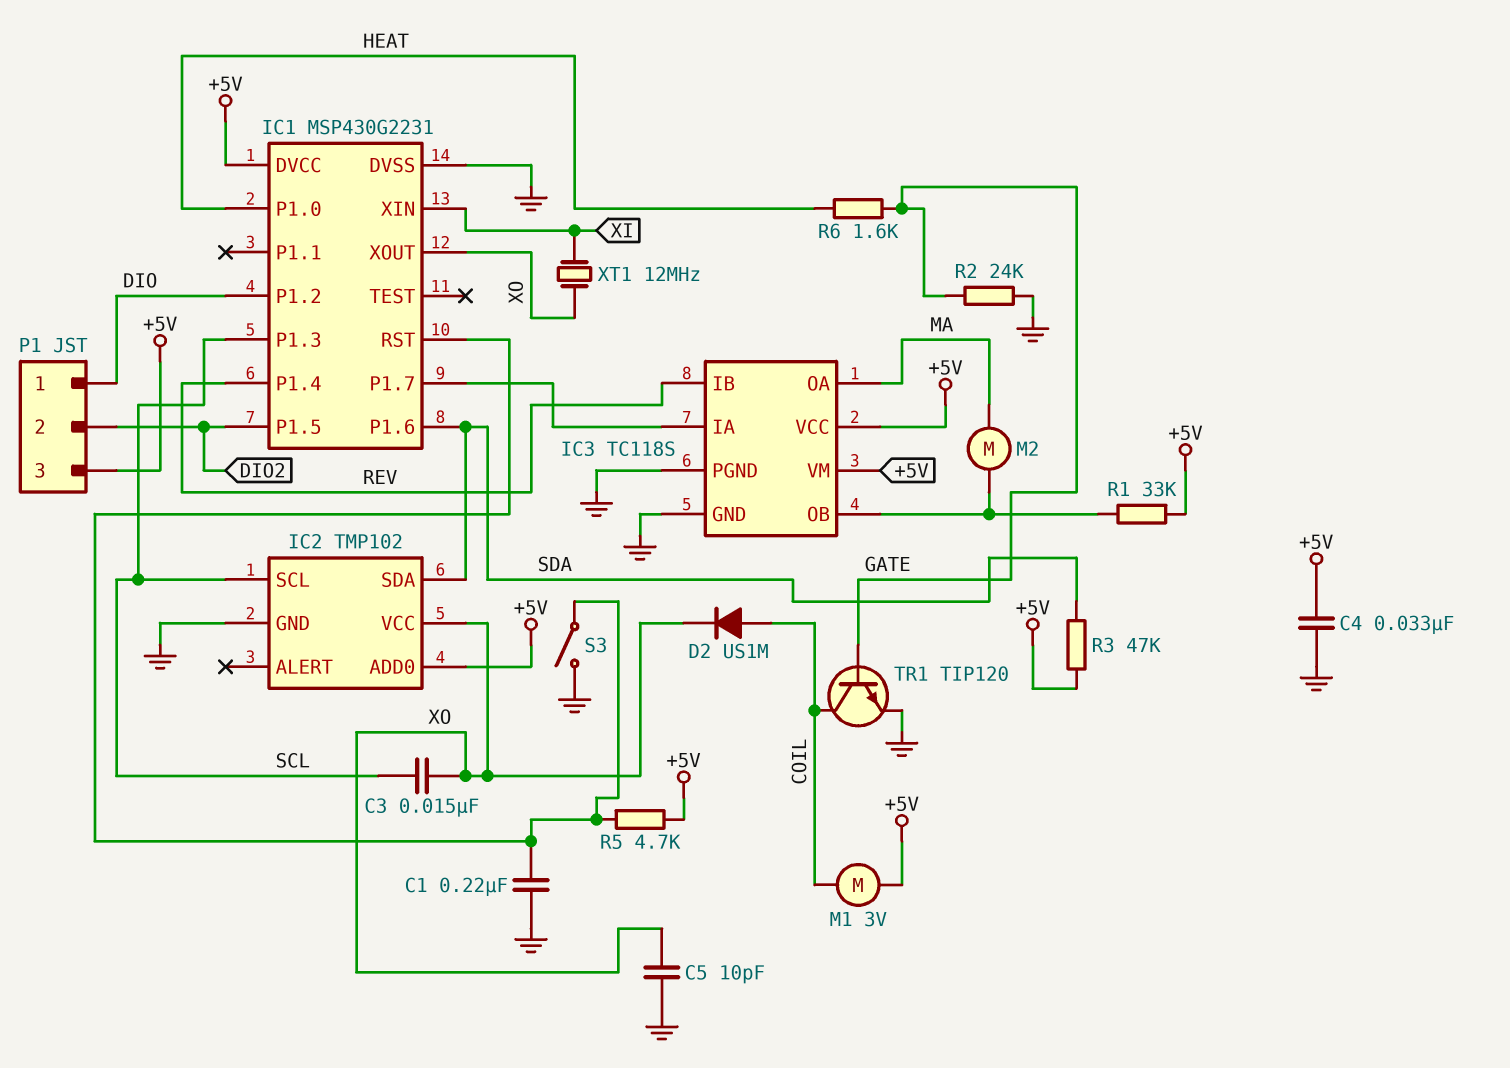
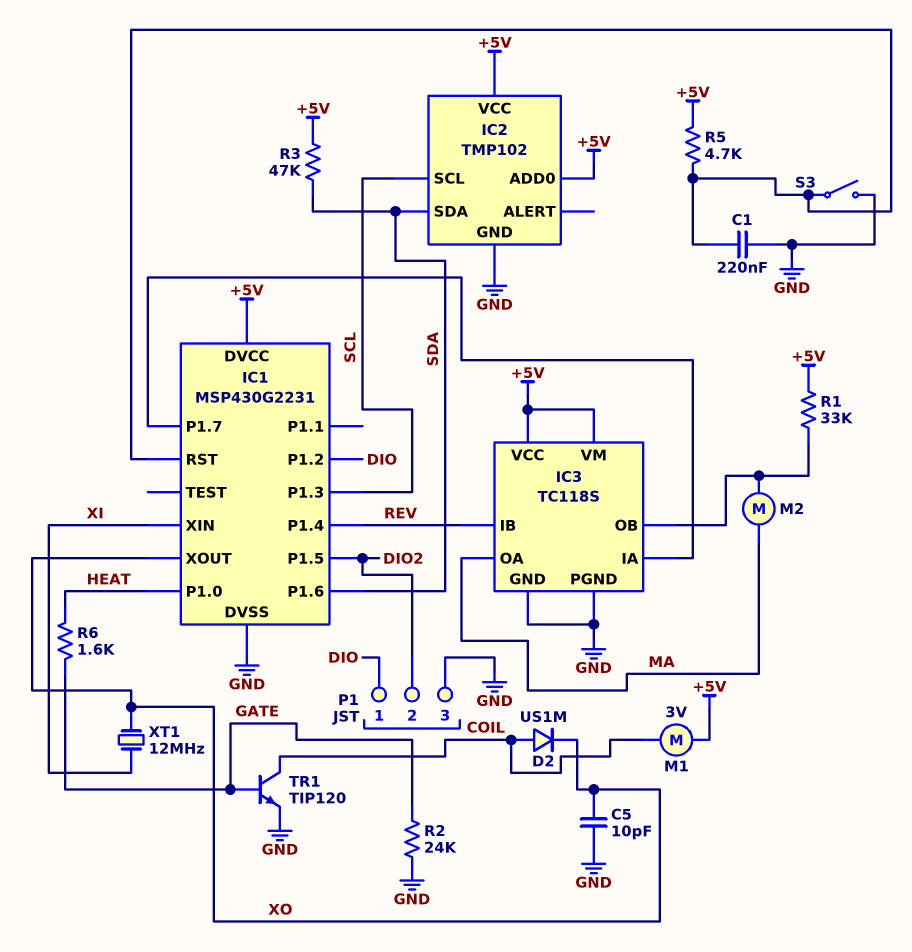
C3: 15nF (SCL, XO) -> none
C4: 33nF (+5V, GND) -> none
IC2 pin VCC: XO -> +5V
P1 pin 3: +5V -> GND

